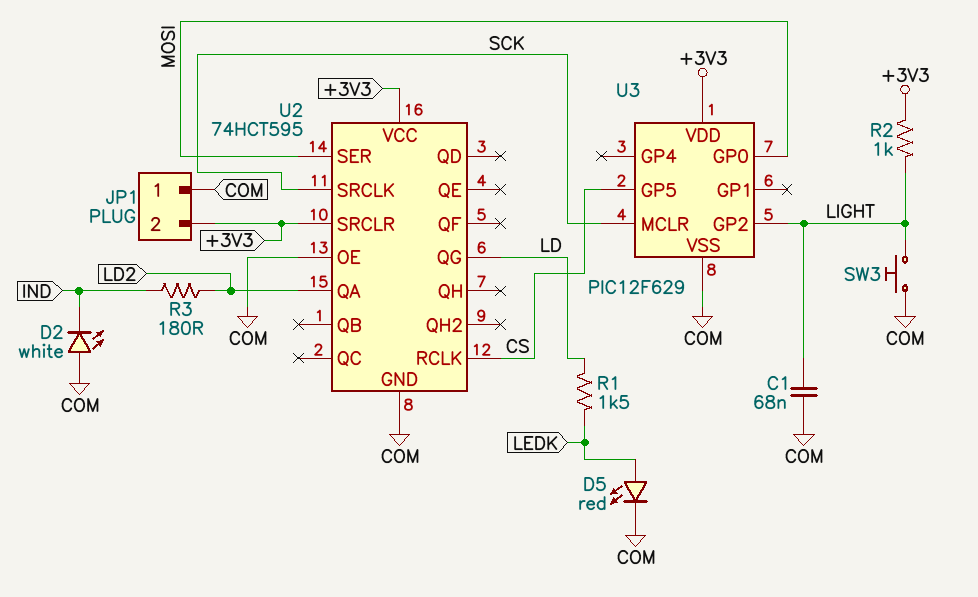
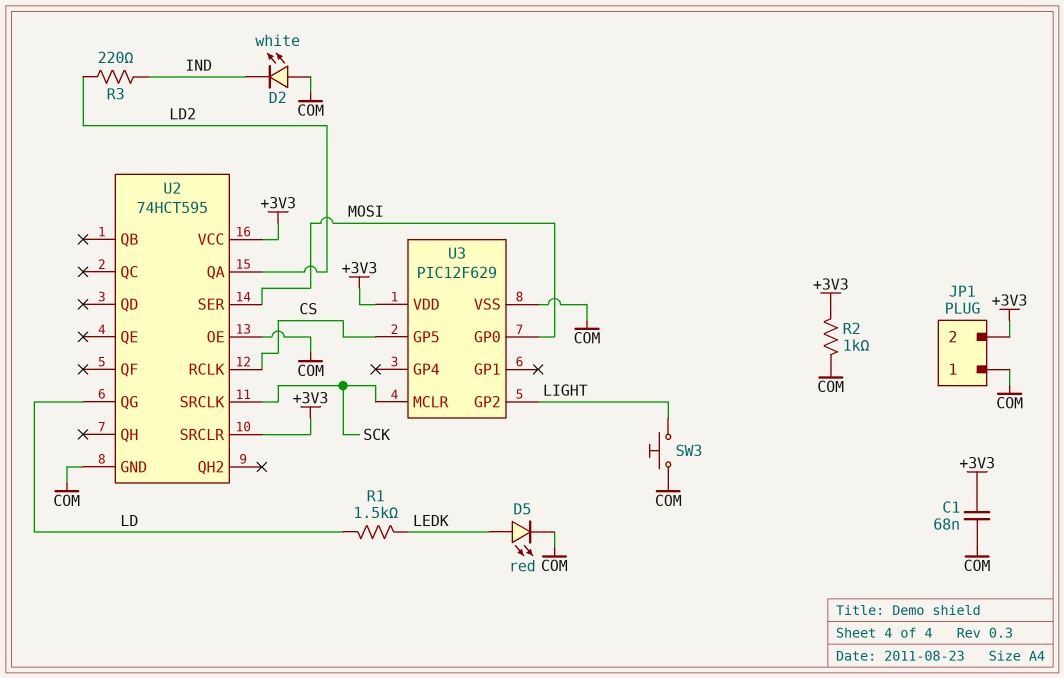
C1: 68nF (COM, LIGHT) -> 68nF (+3V3, COM)
R2: 1k (+3V3, LIGHT) -> 1k (+3V3, COM)
R3: 180 (IND, LD2) -> 220 (IND, LD2)

